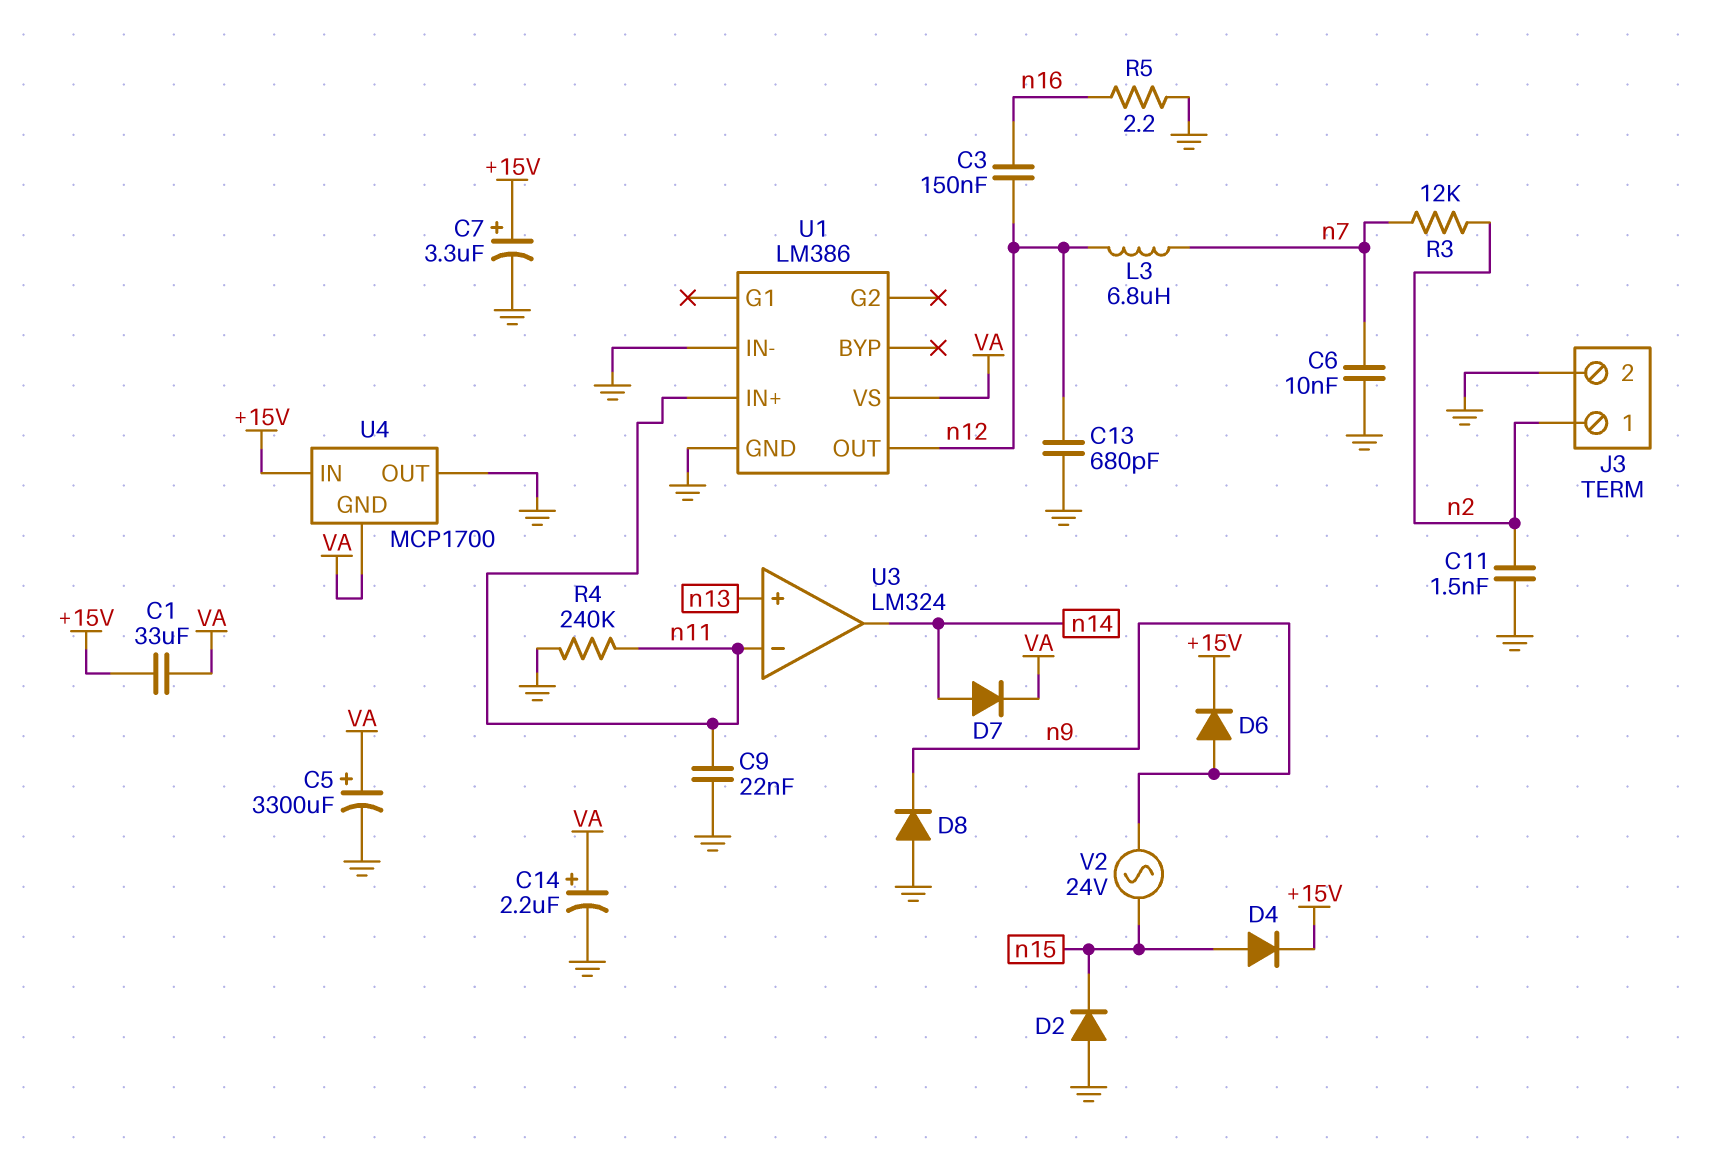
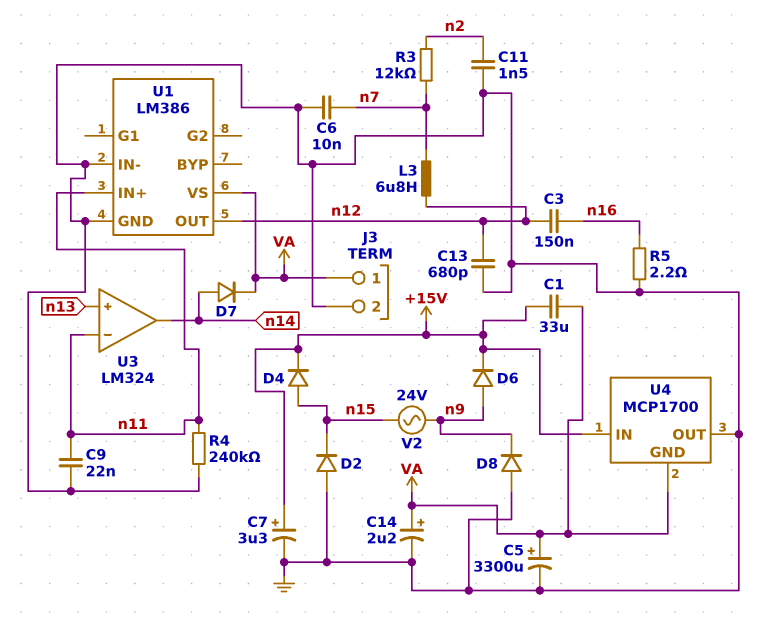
J3 pin 1: n2 -> VA

